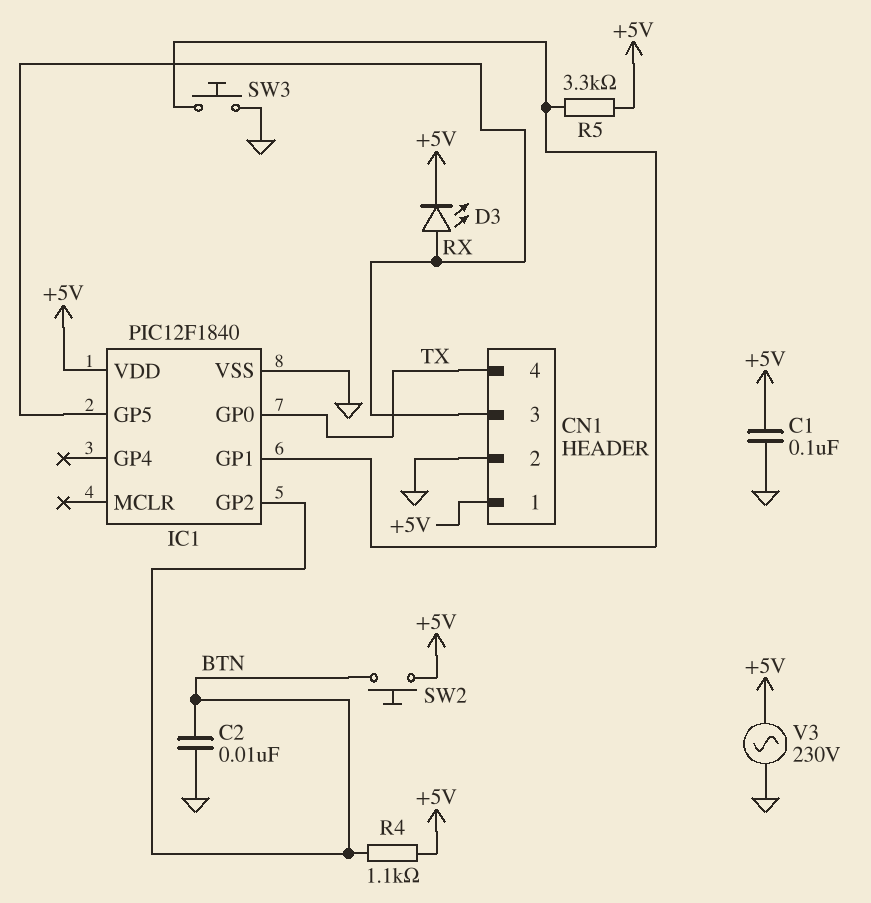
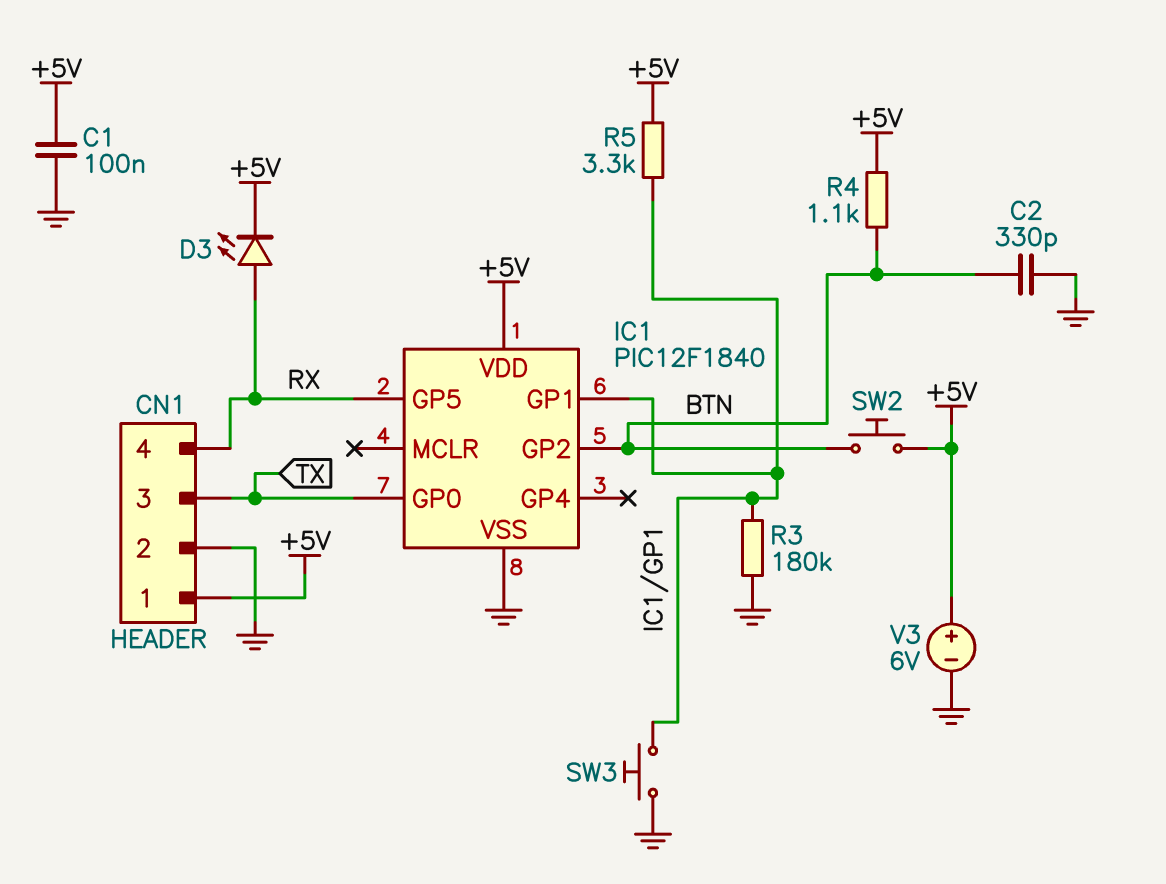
C2: 10nF (BTN, GND) -> 330pF (BTN, GND)
CN1 pin 3: RX -> TX
CN1 pin 4: TX -> RX
R3: none -> 180k (GND, IC1/GP1)
V3: AC 230V (+5V, GND) -> 6V (plus +5V, minus GND)

